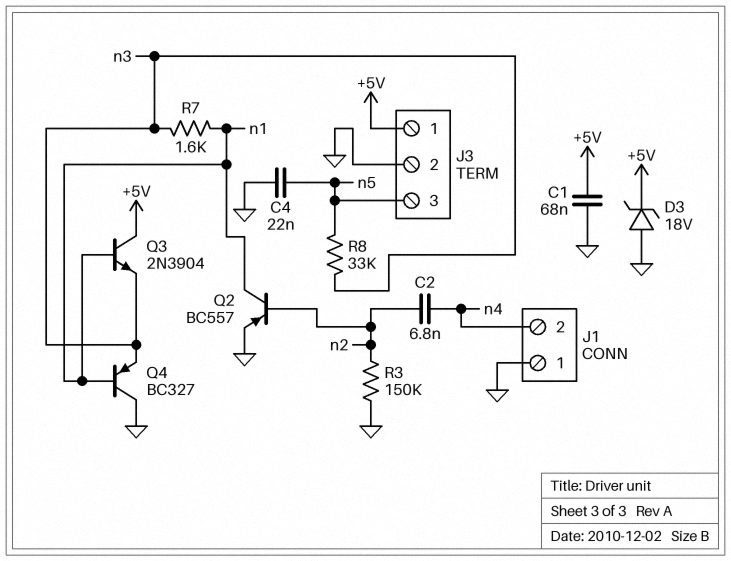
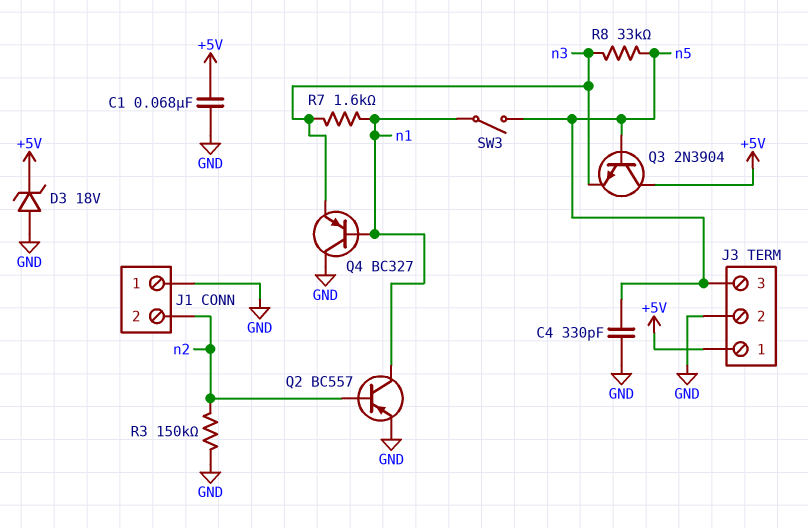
C2: 6.8nF (n2, n4) -> none
C4: 22nF (GND, n5) -> 330pF (GND, n5)
J1 pin 2: n4 -> n2
Q3: NPN 2N3904 (B n1, C +5V, E n3) -> NPN 2N3904 (B n5, C +5V, E n3)
SW3: none -> switch (n1, n5)

